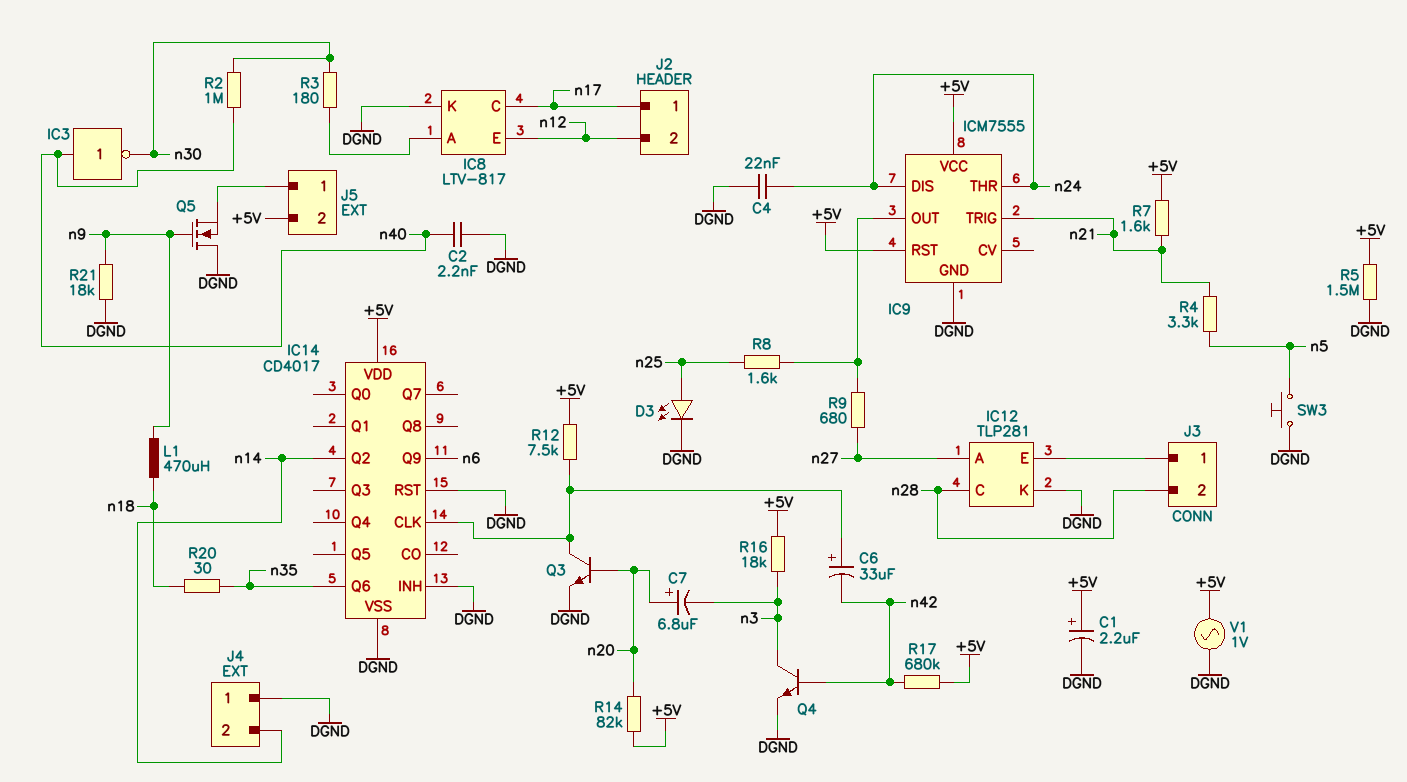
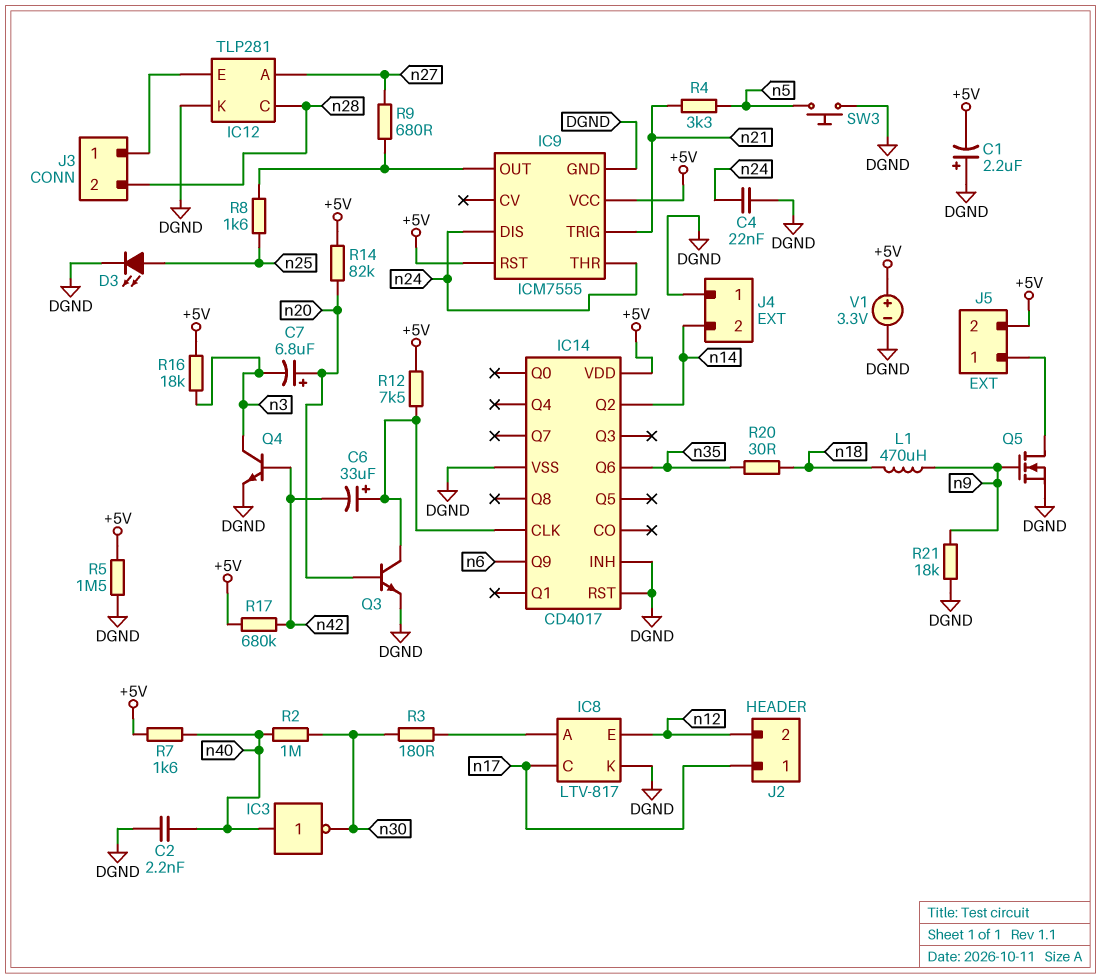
C1: 2.2uF (plus +5V, minus DGND) -> 2.2uF (plus DGND, minus +5V)
Q5: NMOS (G n9, D DGND, S J5/1) -> NMOS (G n9, D J5/1, S DGND)
R7: 1.6k (+5V, n21) -> 1.6k (+5V, n40)
V1: AC 1V (+5V, DGND) -> 3.3V (plus +5V, minus DGND)

